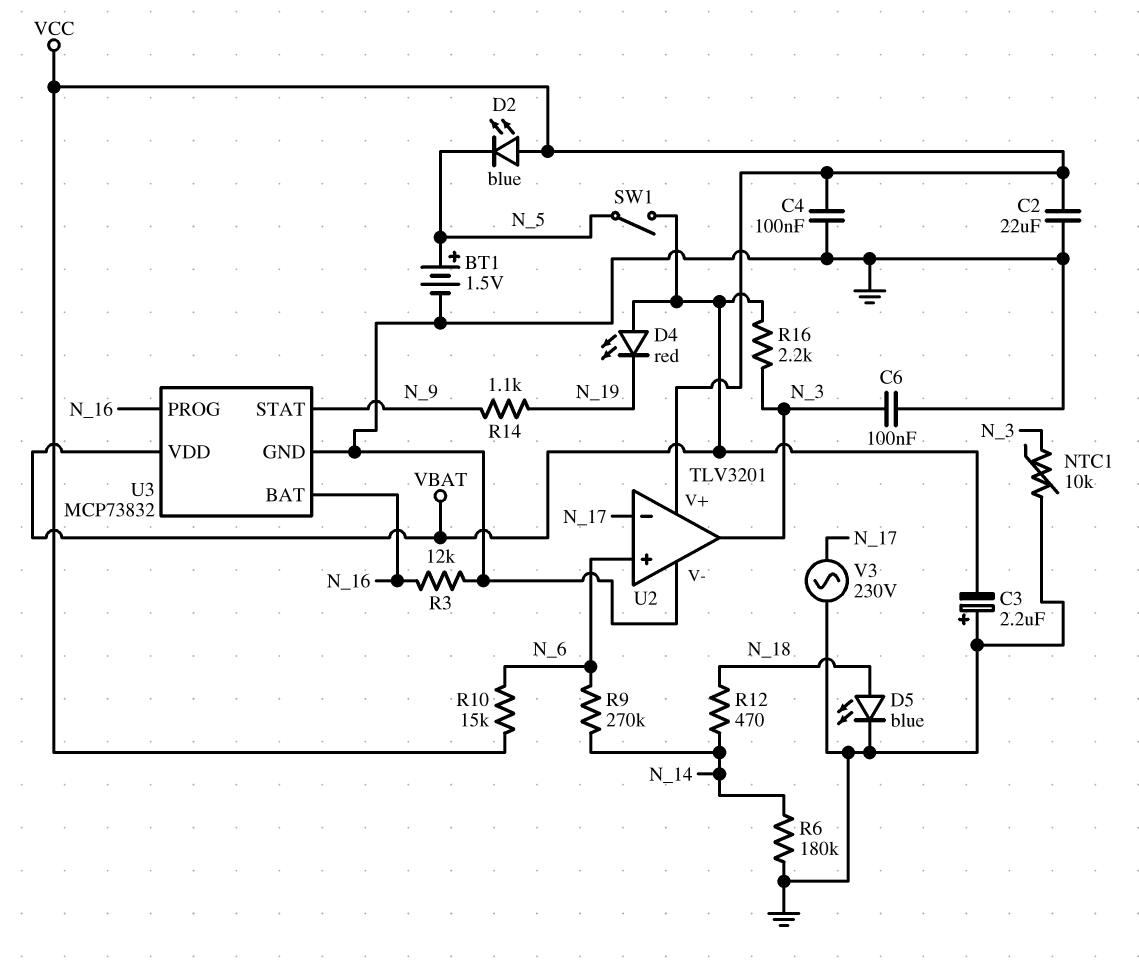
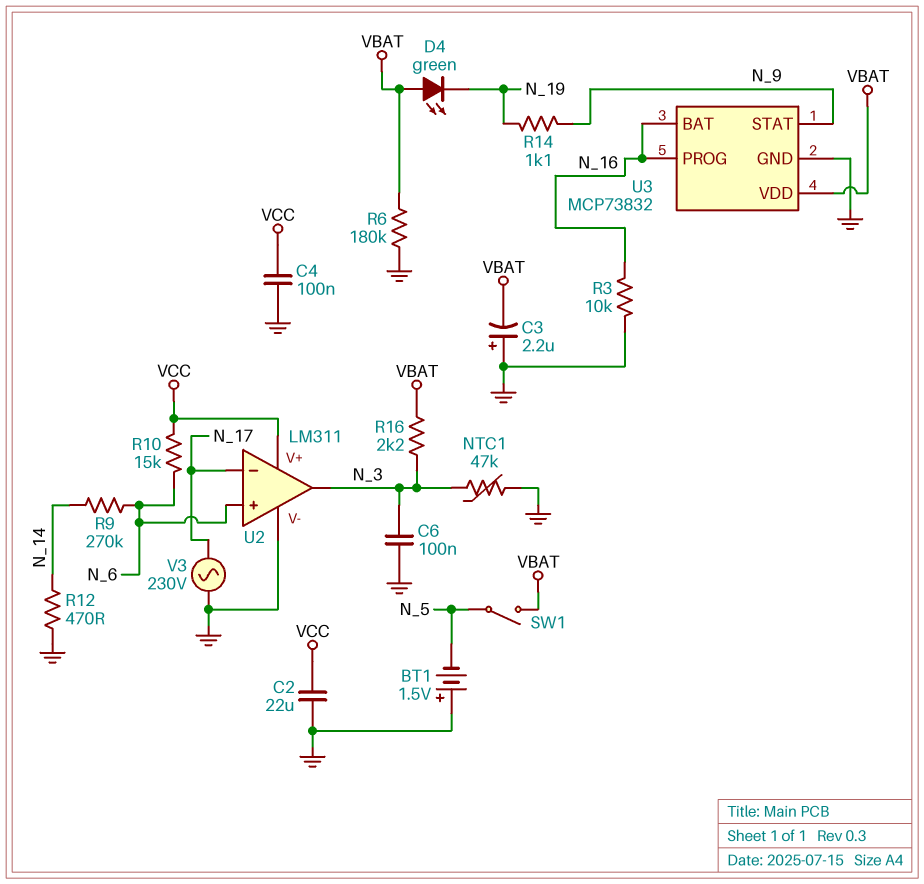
BT1: 1.5V (plus N_5, minus GND) -> 1.5V (plus GND, minus N_5)
D2: LED blue (A VCC, K N_5) -> none
D4: LED red (A VBAT, K N_19) -> LED green (A VBAT, K N_19)
D5: LED blue (A N_18, K GND) -> none
NTC1: 10k (GND, N_3) -> 47k (GND, N_3)
R3: 12k (GND, N_16) -> 10k (GND, N_16)
R6: 180k (GND, N_14) -> 180k (GND, VBAT)
R12: 470 (N_14, N_18) -> 470 (GND, N_14)
U2: TLV3201 -> LM311

